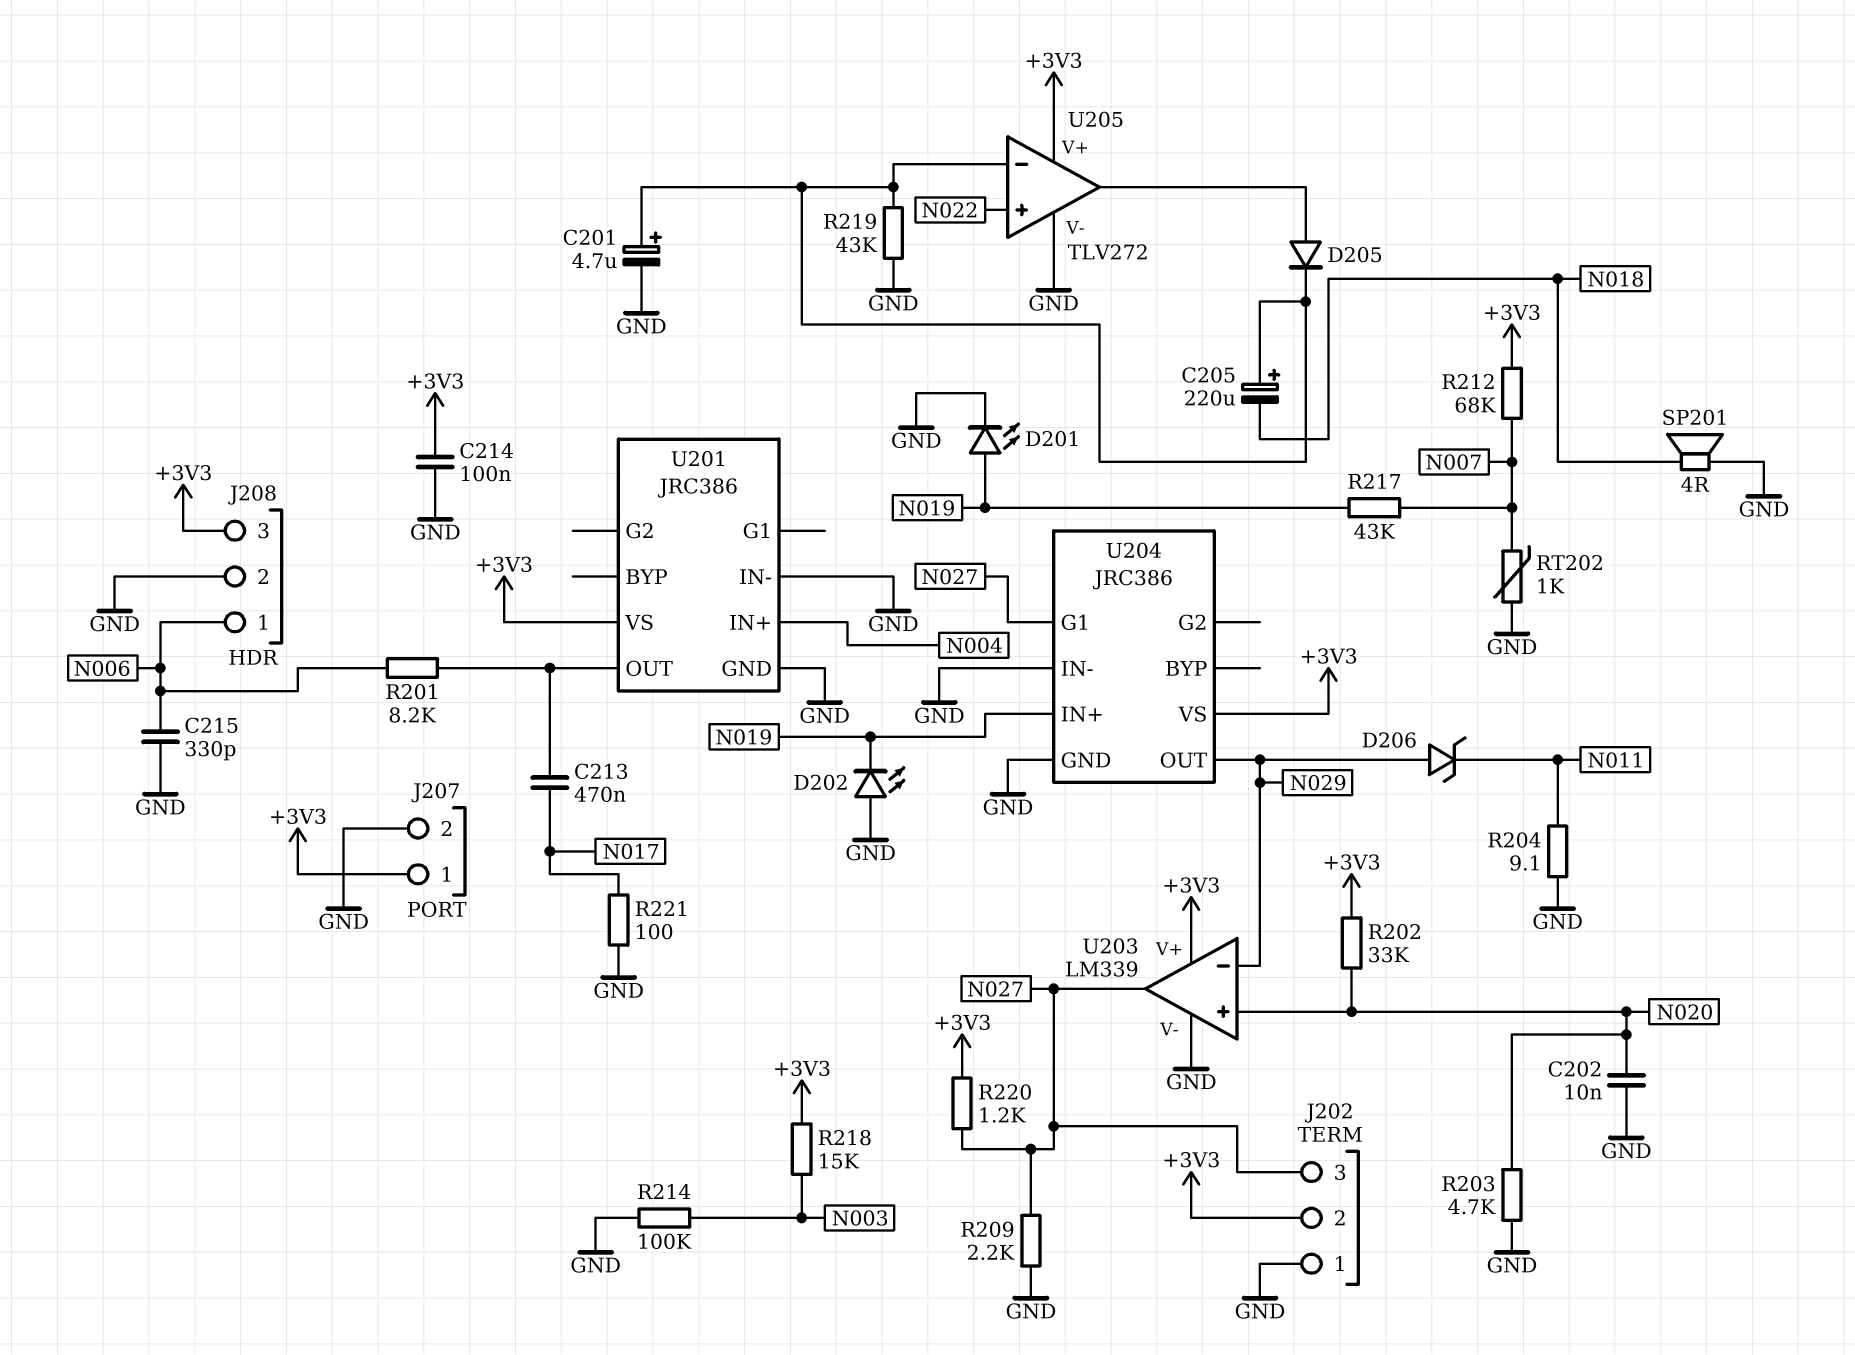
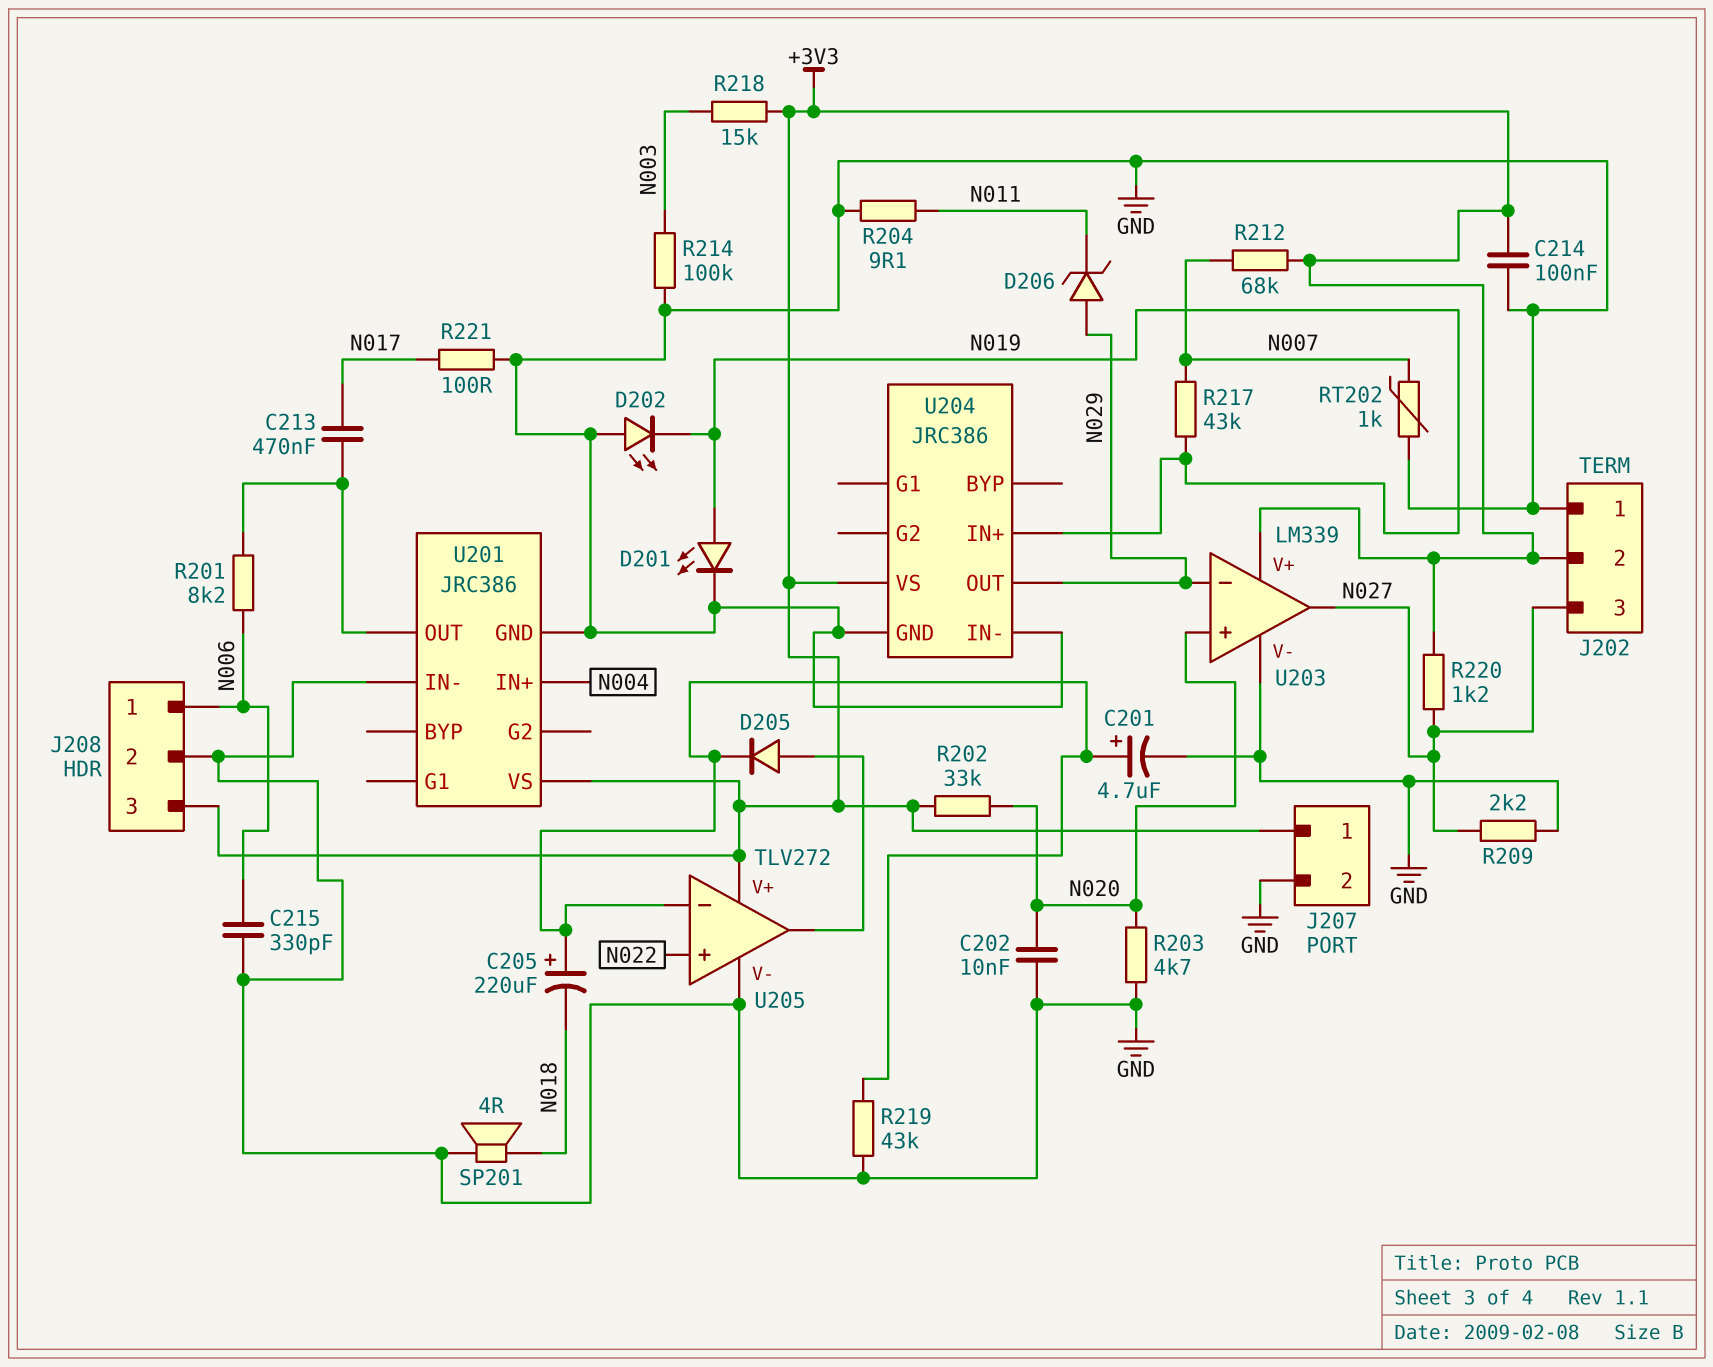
U204 pin G1: N027 -> none

